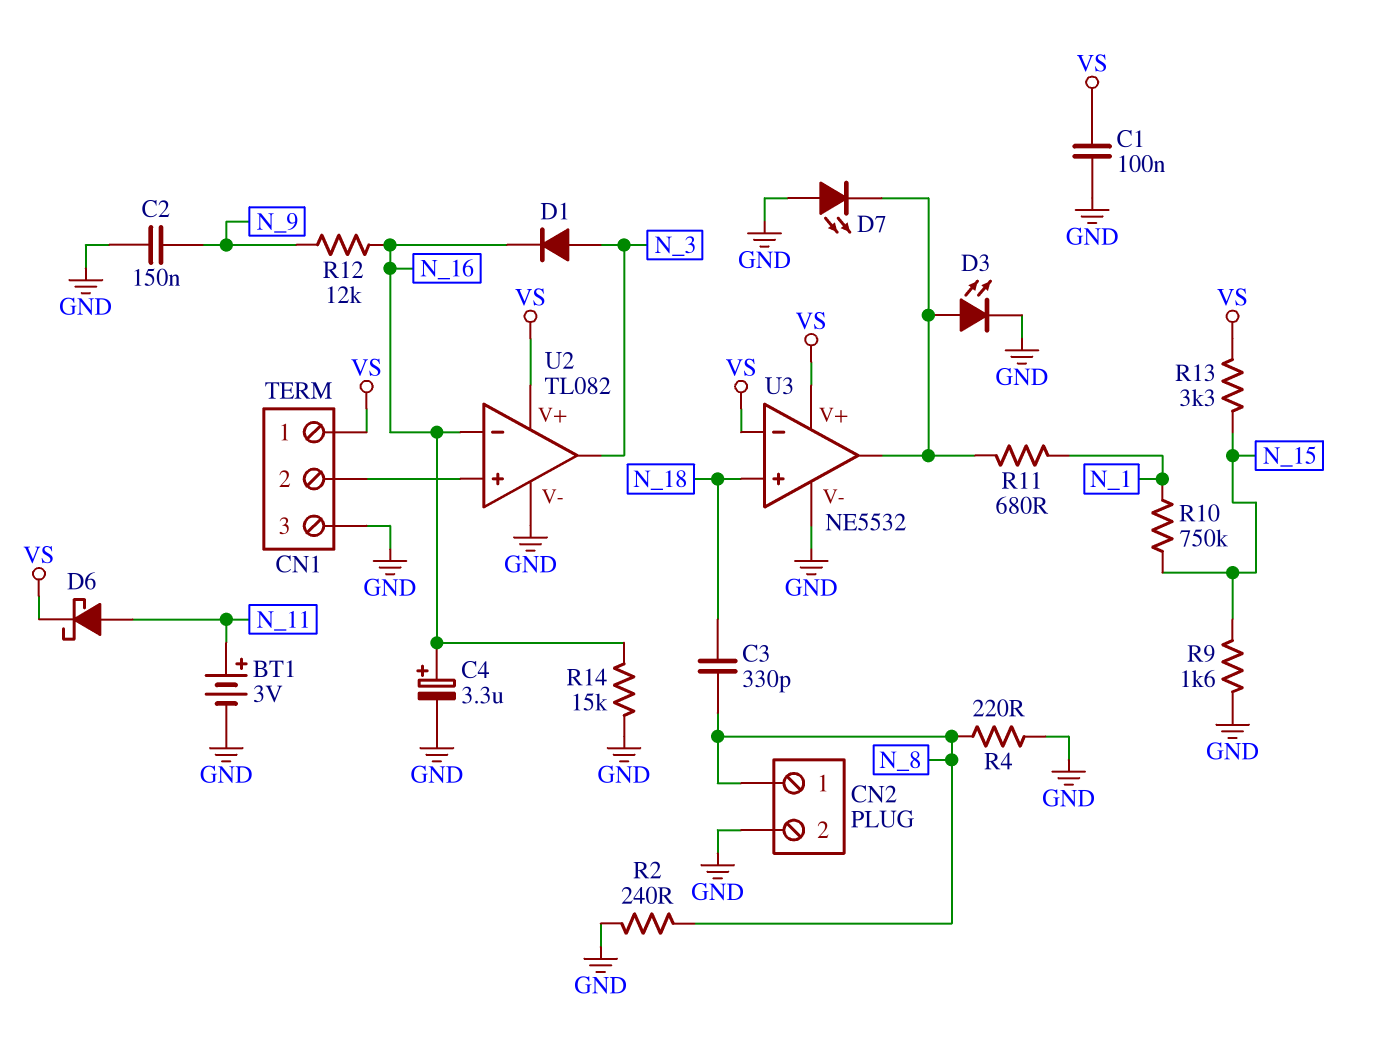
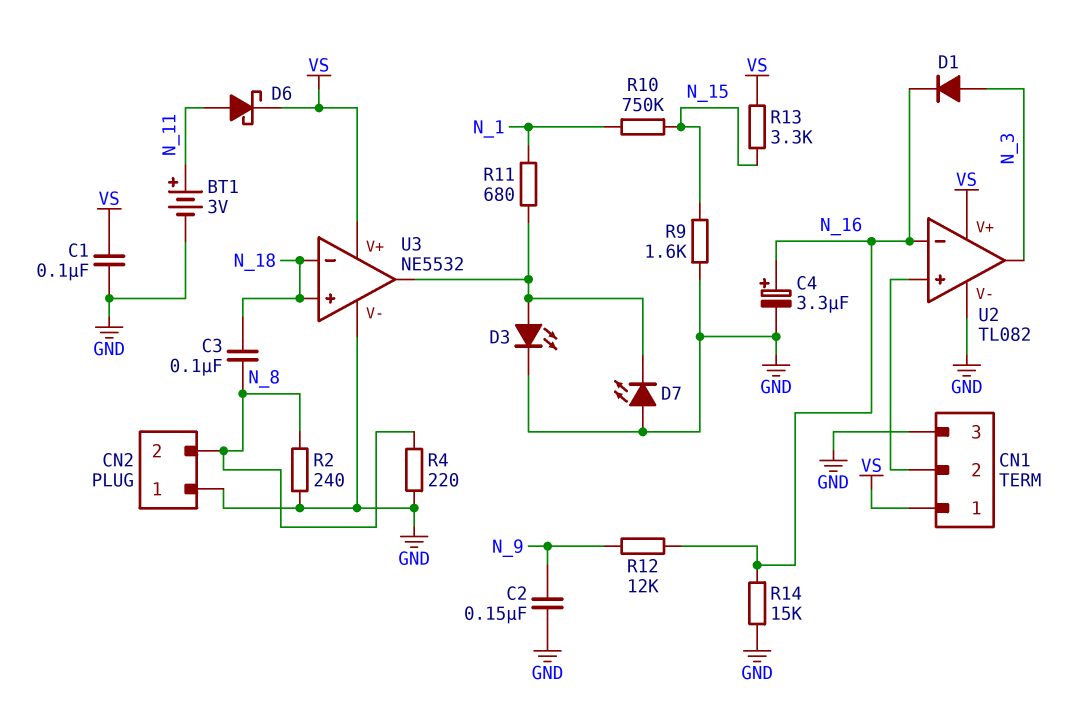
C3: 330pF (N_8, N_18) -> 100nF (N_8, N_18)
CN2 pin 1: N_8 -> GND
CN2 pin 2: GND -> N_8
U3 pin in-: VS -> N_18

